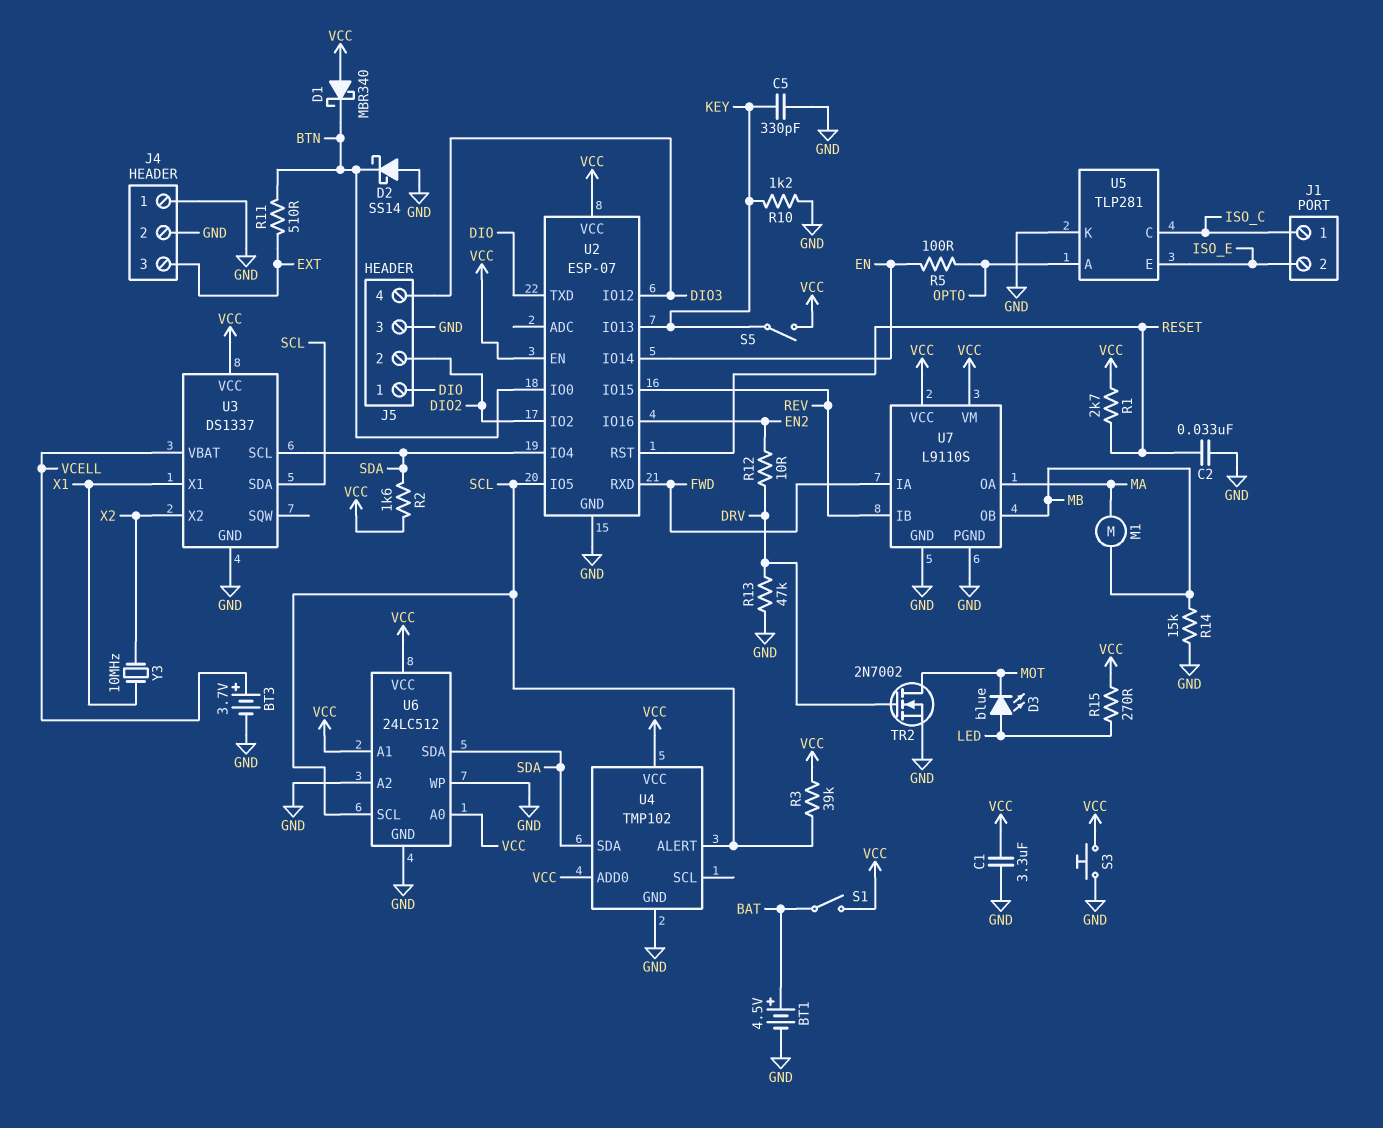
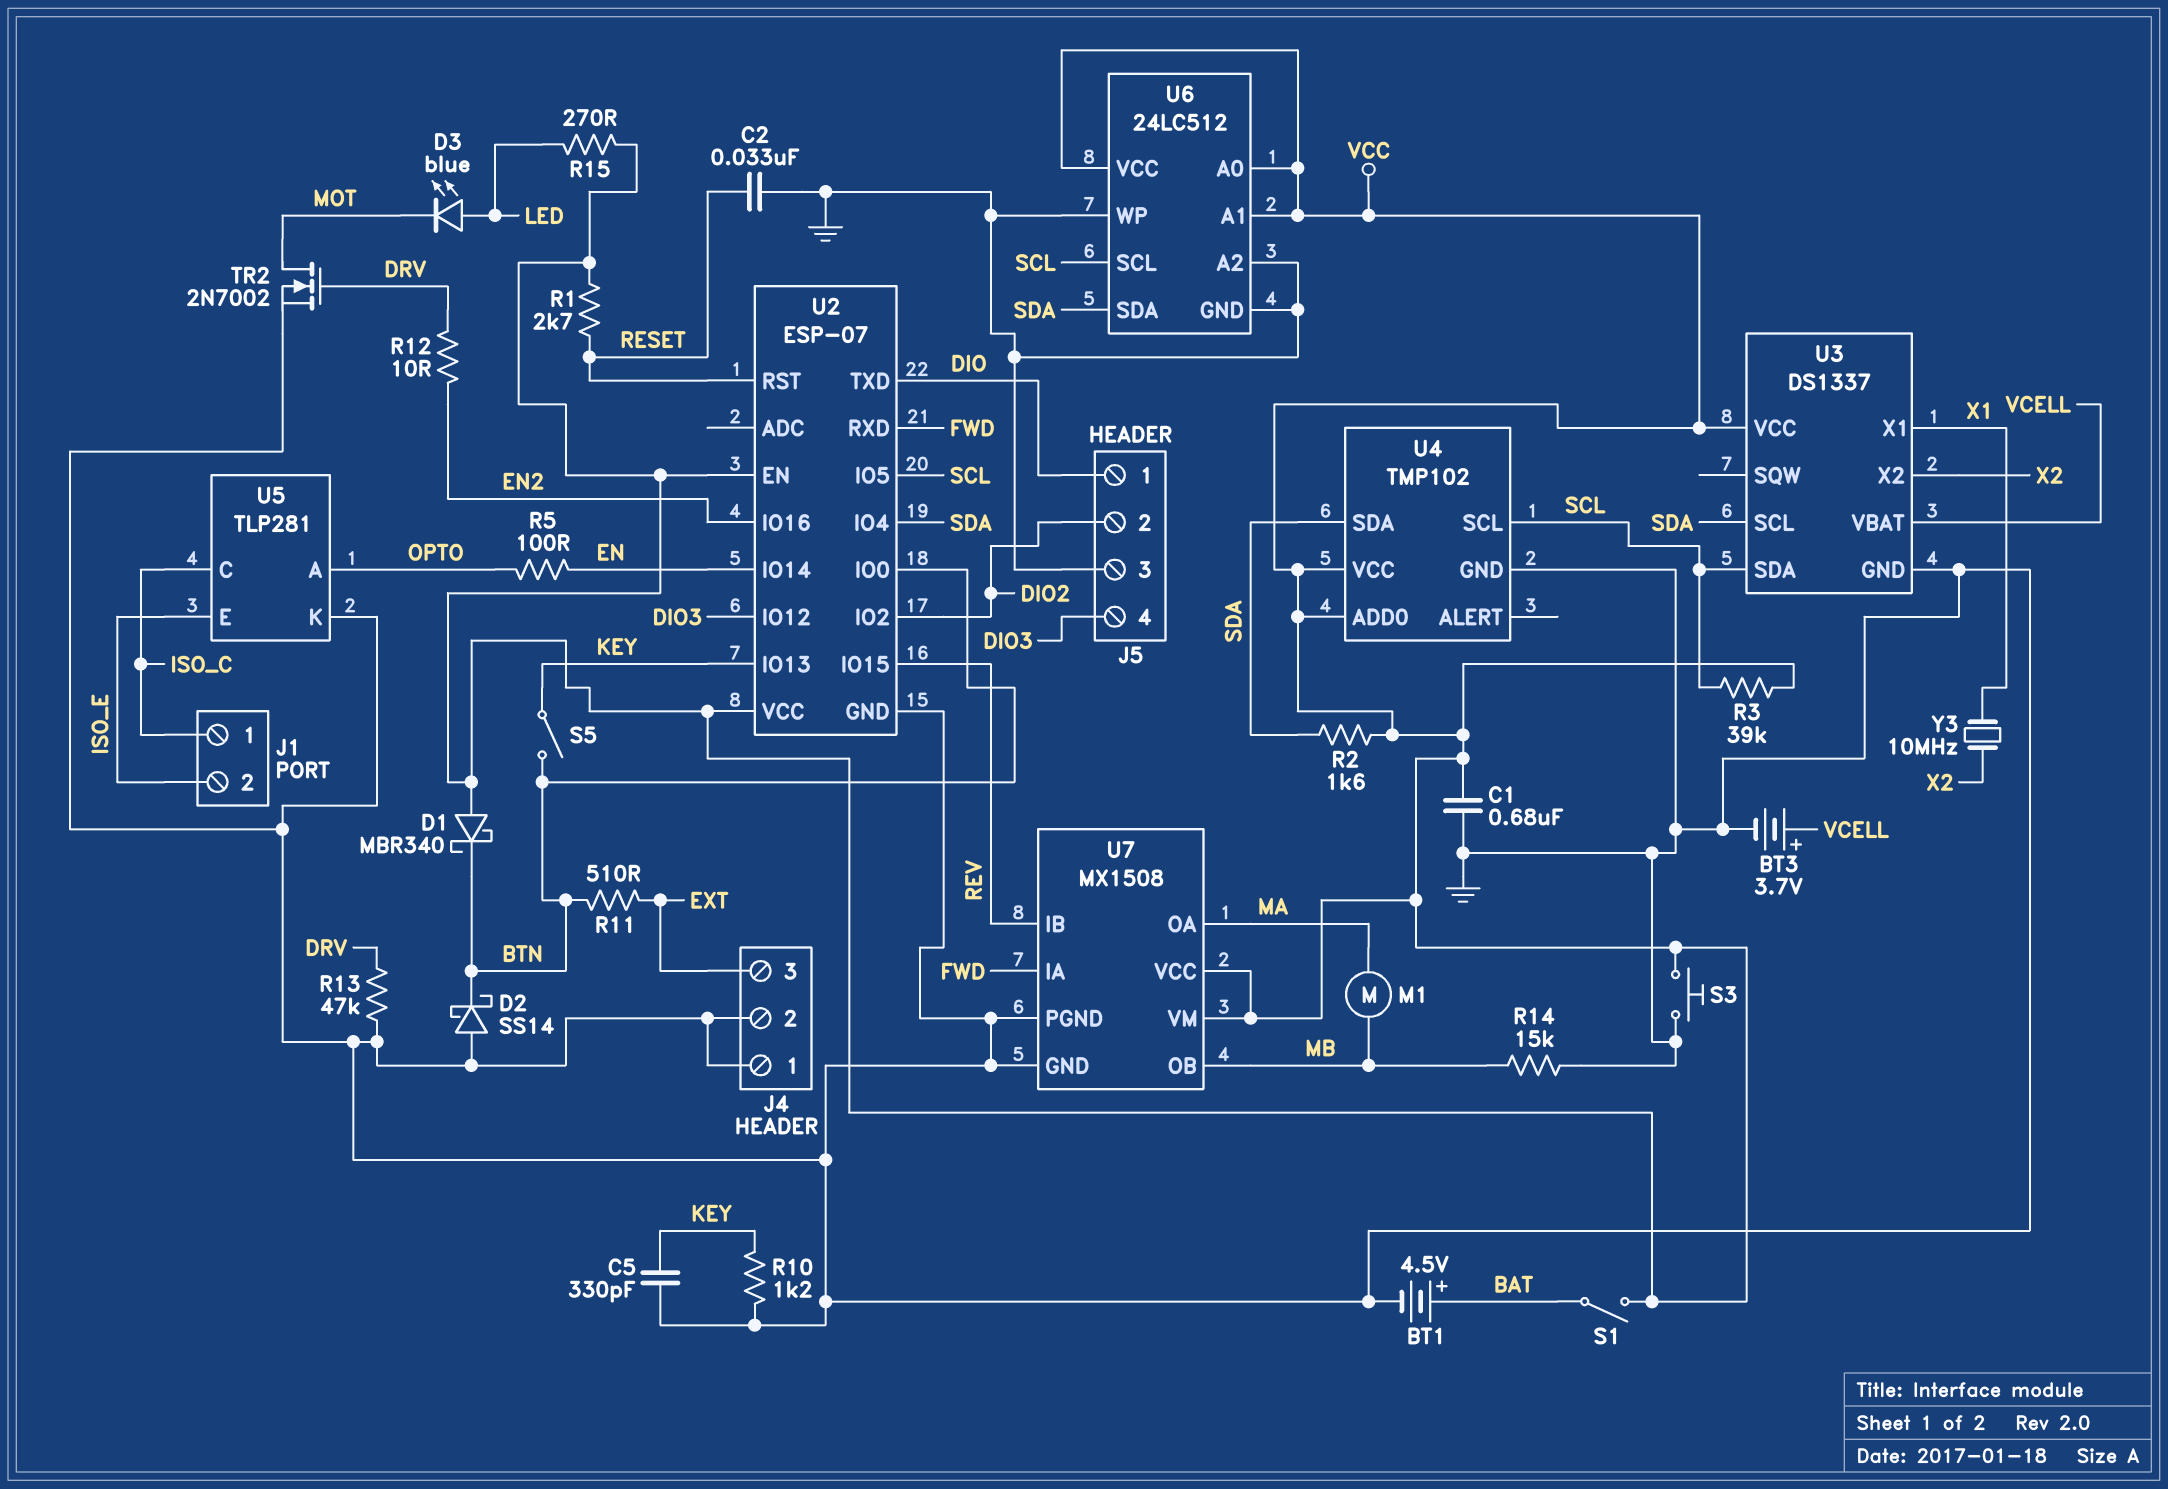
C1: 3.3uF (GND, VCC) -> 680nF (GND, VCC)
S5: switch (KEY, VCC) -> switch (BTN, KEY)
U4 pin ALERT: SCL -> none
U4 pin SCL: none -> SCL
U7: L9110S -> MX1508

